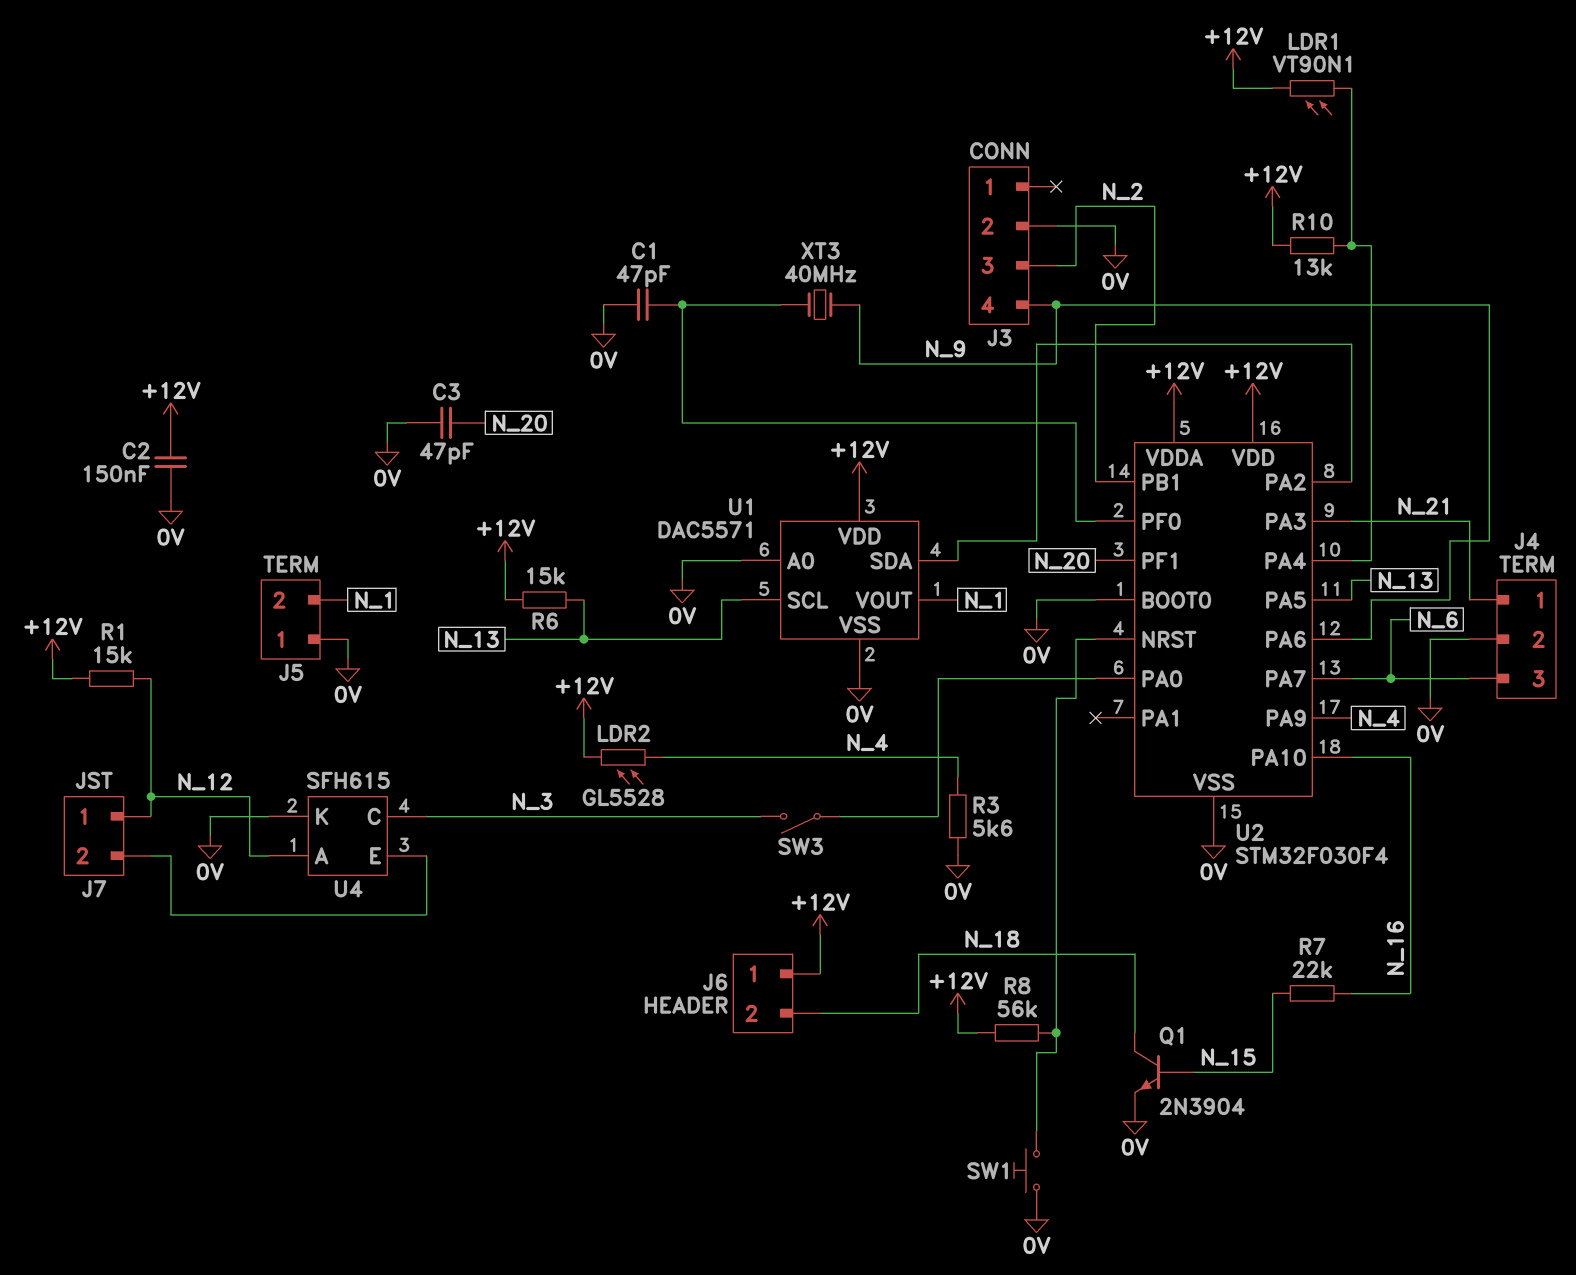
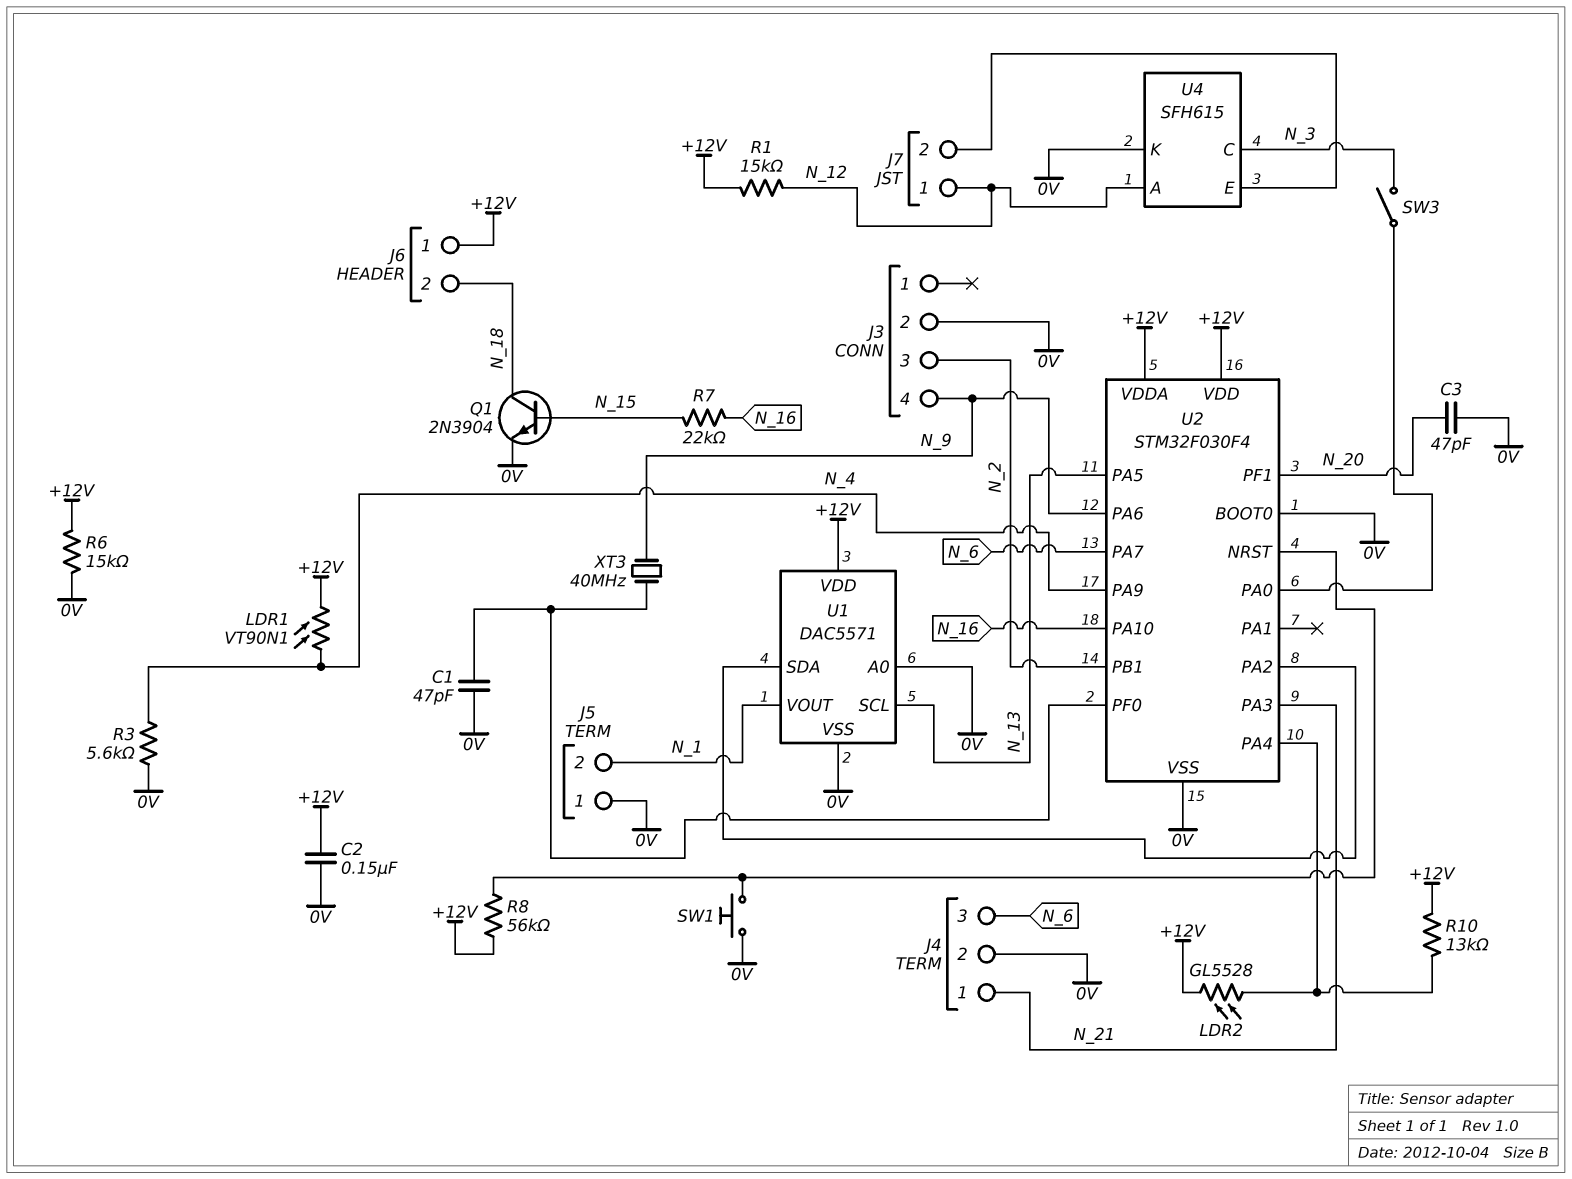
LDR1: VT90N1 (+12V, U2/PA4) -> VT90N1 (+12V, N_4)
LDR2: GL5528 (+12V, N_4) -> GL5528 (+12V, U2/PA4)
R6: 15k (+12V, N_13) -> 15k (+12V, 0V)

